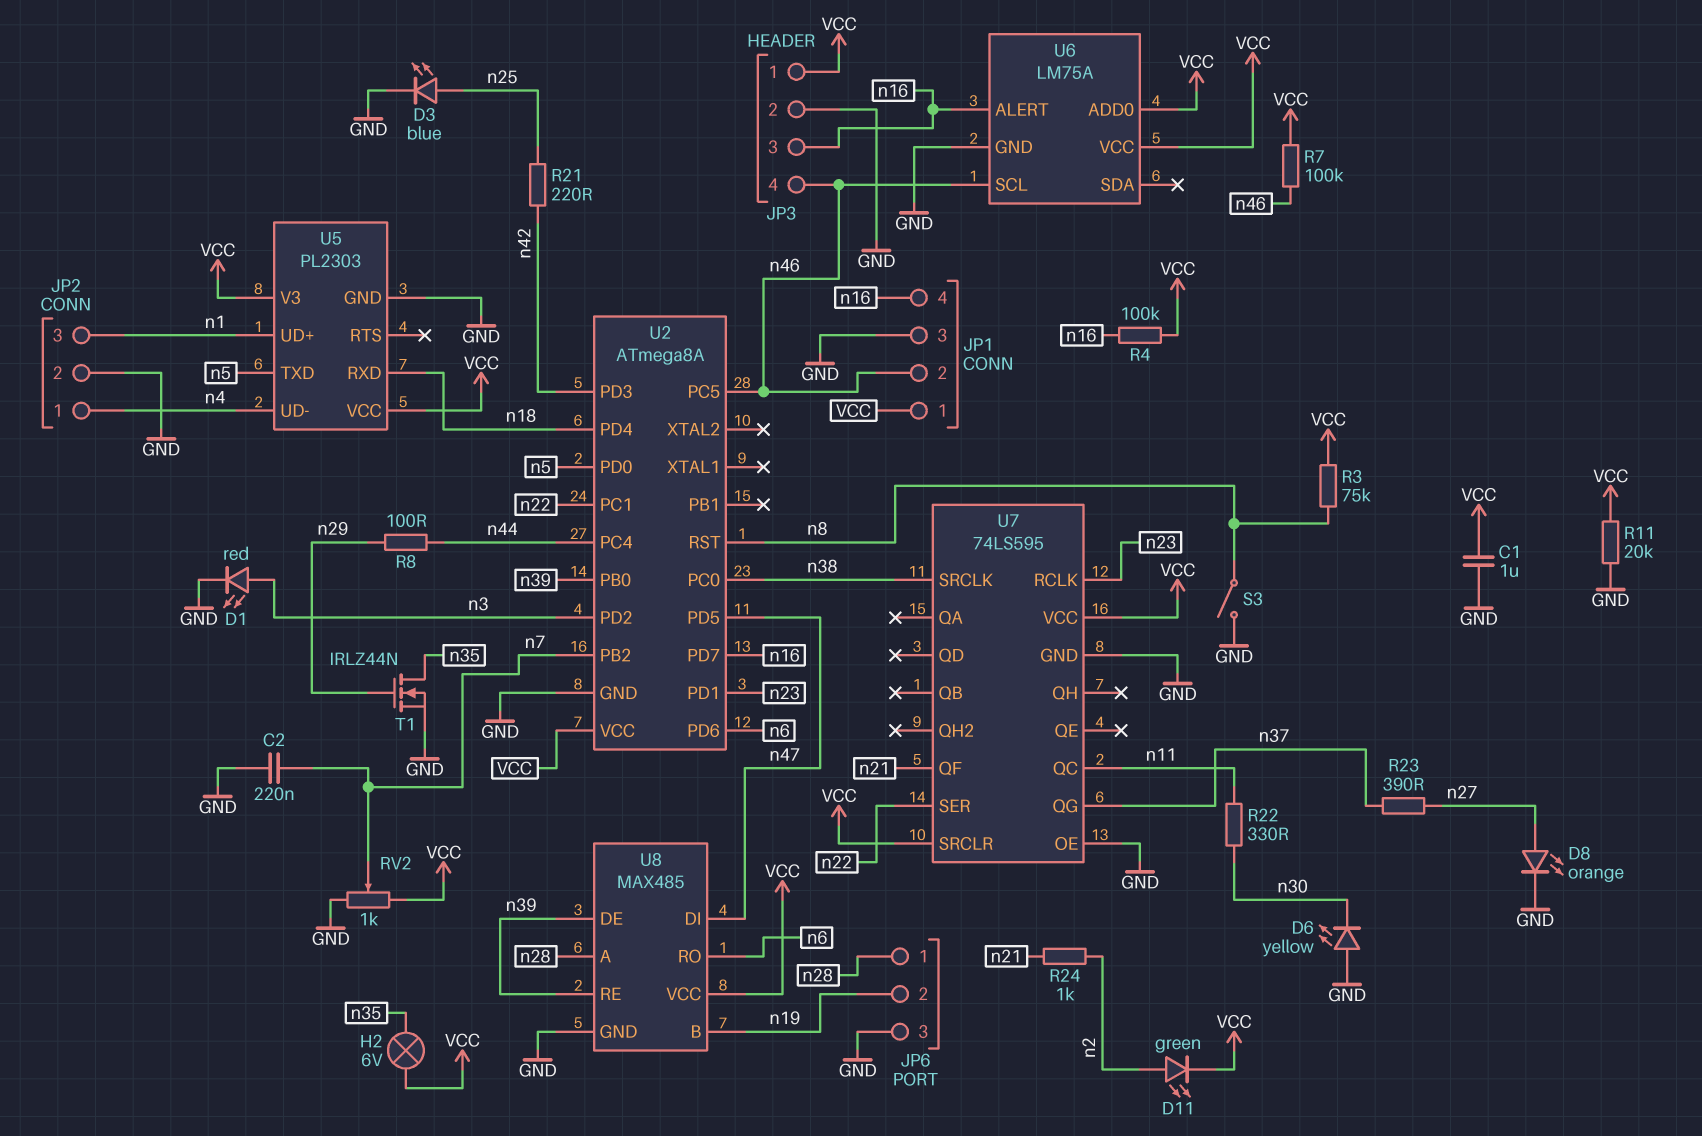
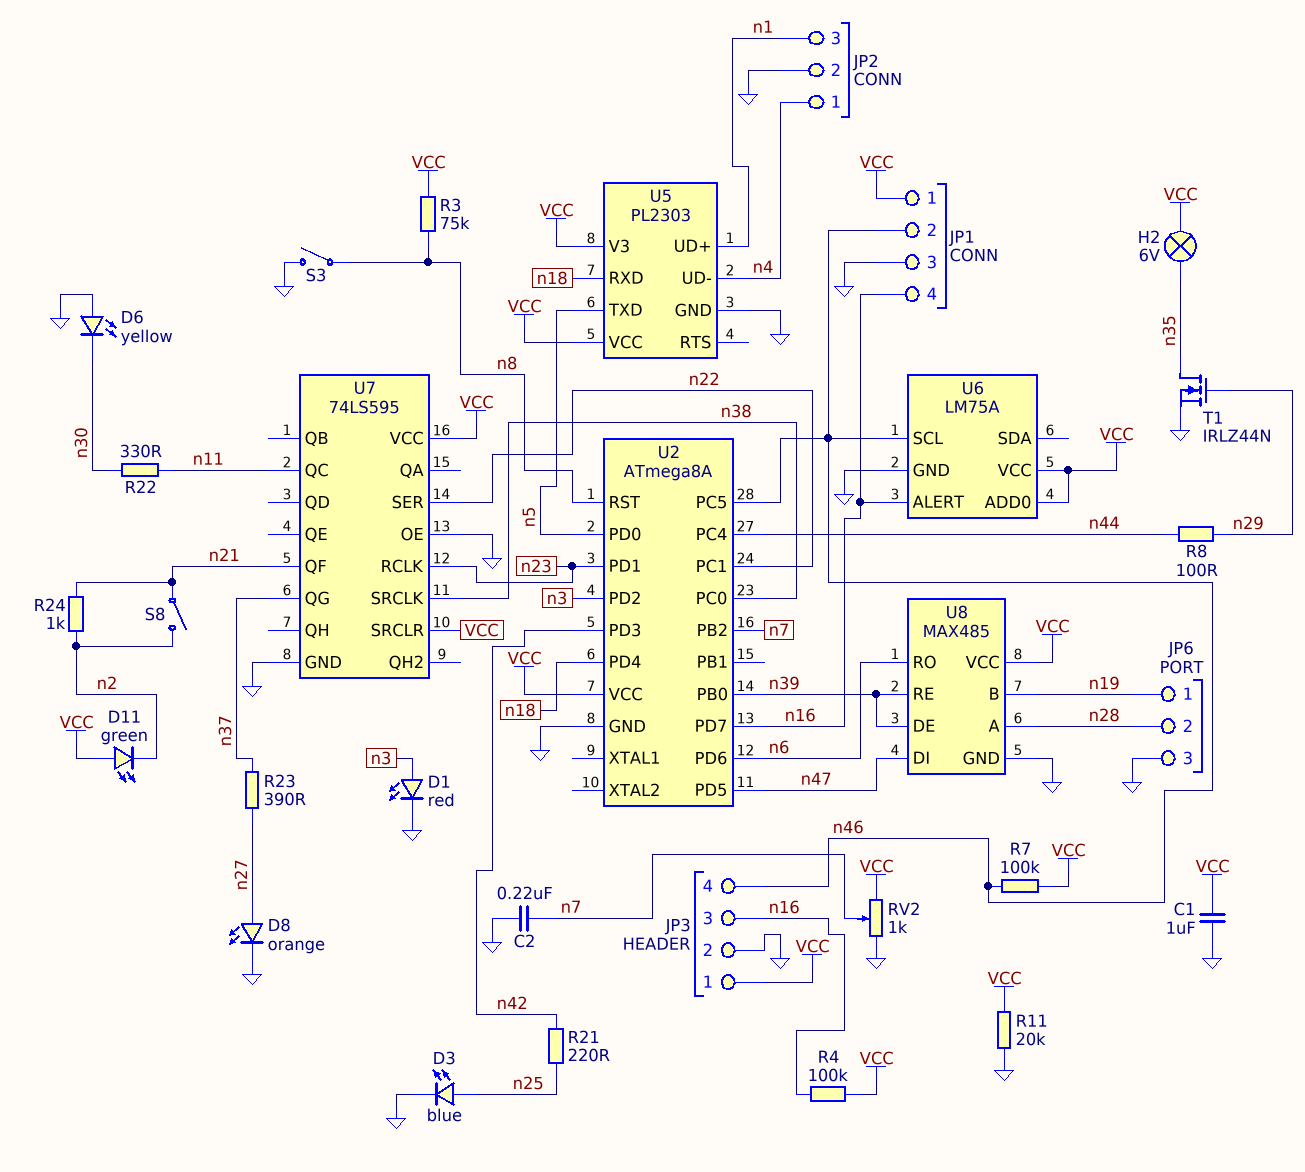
D11: LED green (A n2, K VCC) -> LED green (A VCC, K n2)
JP6 pin 1: n28 -> n19
JP6 pin 2: n19 -> n28
S8: none -> switch (n2, n21)

